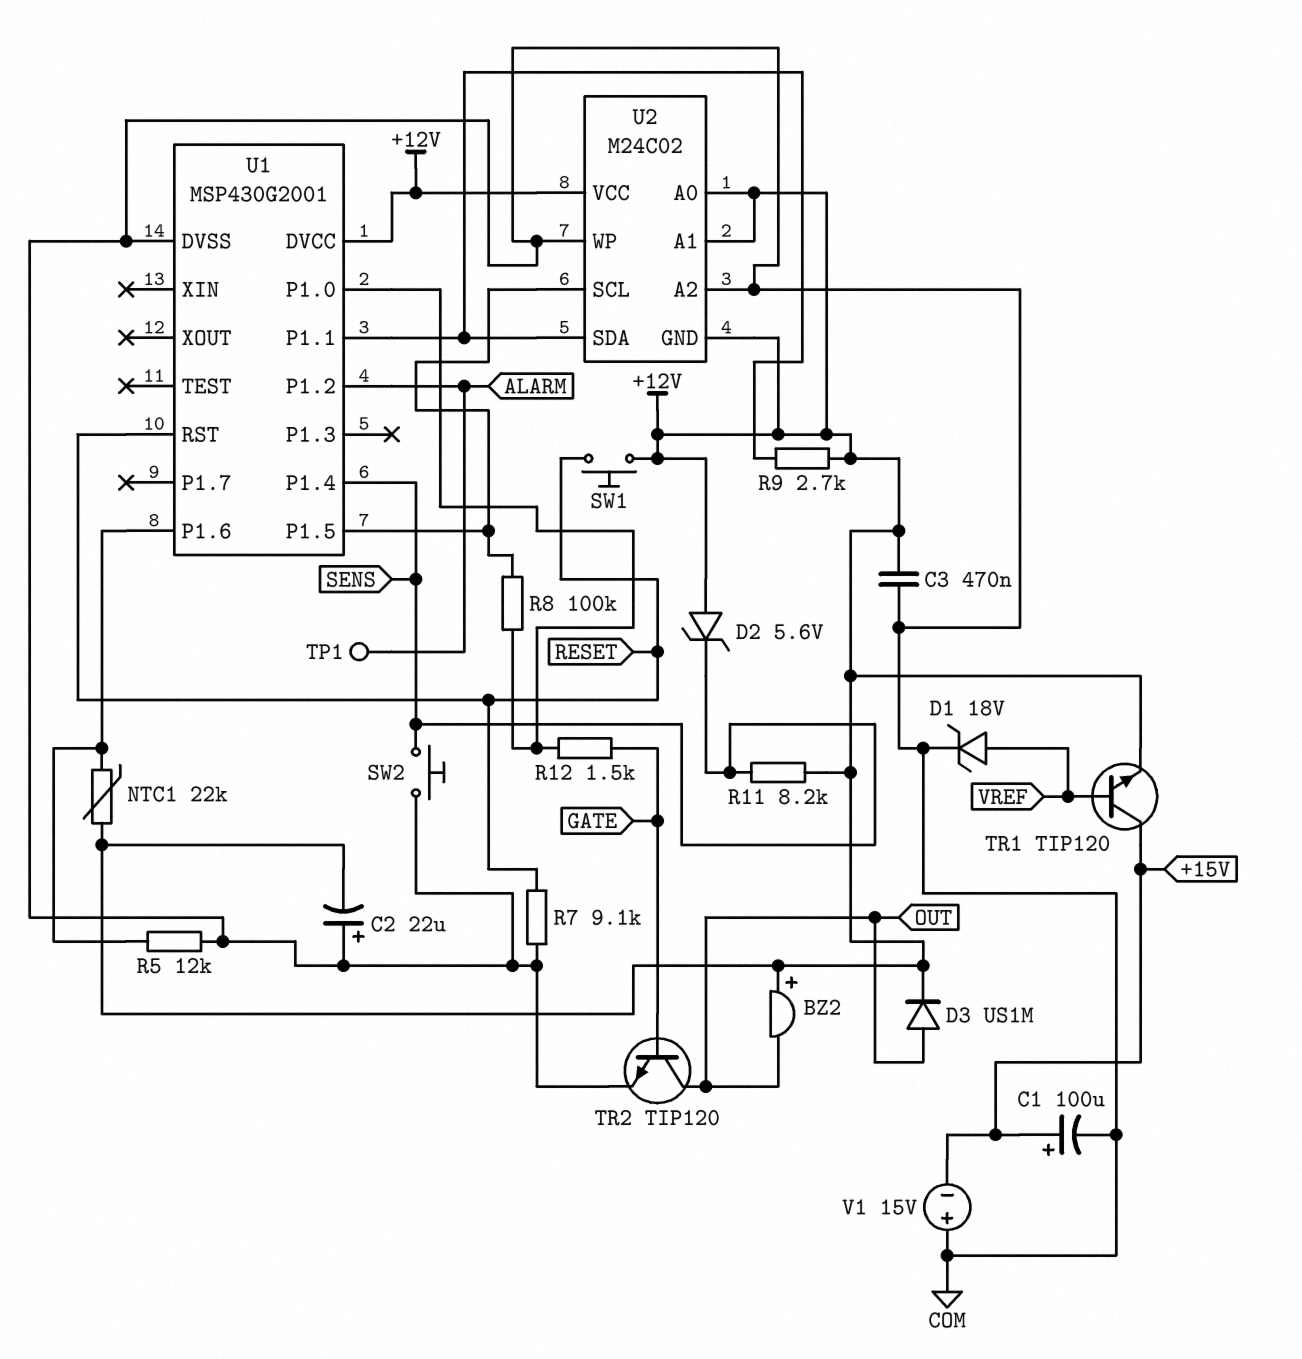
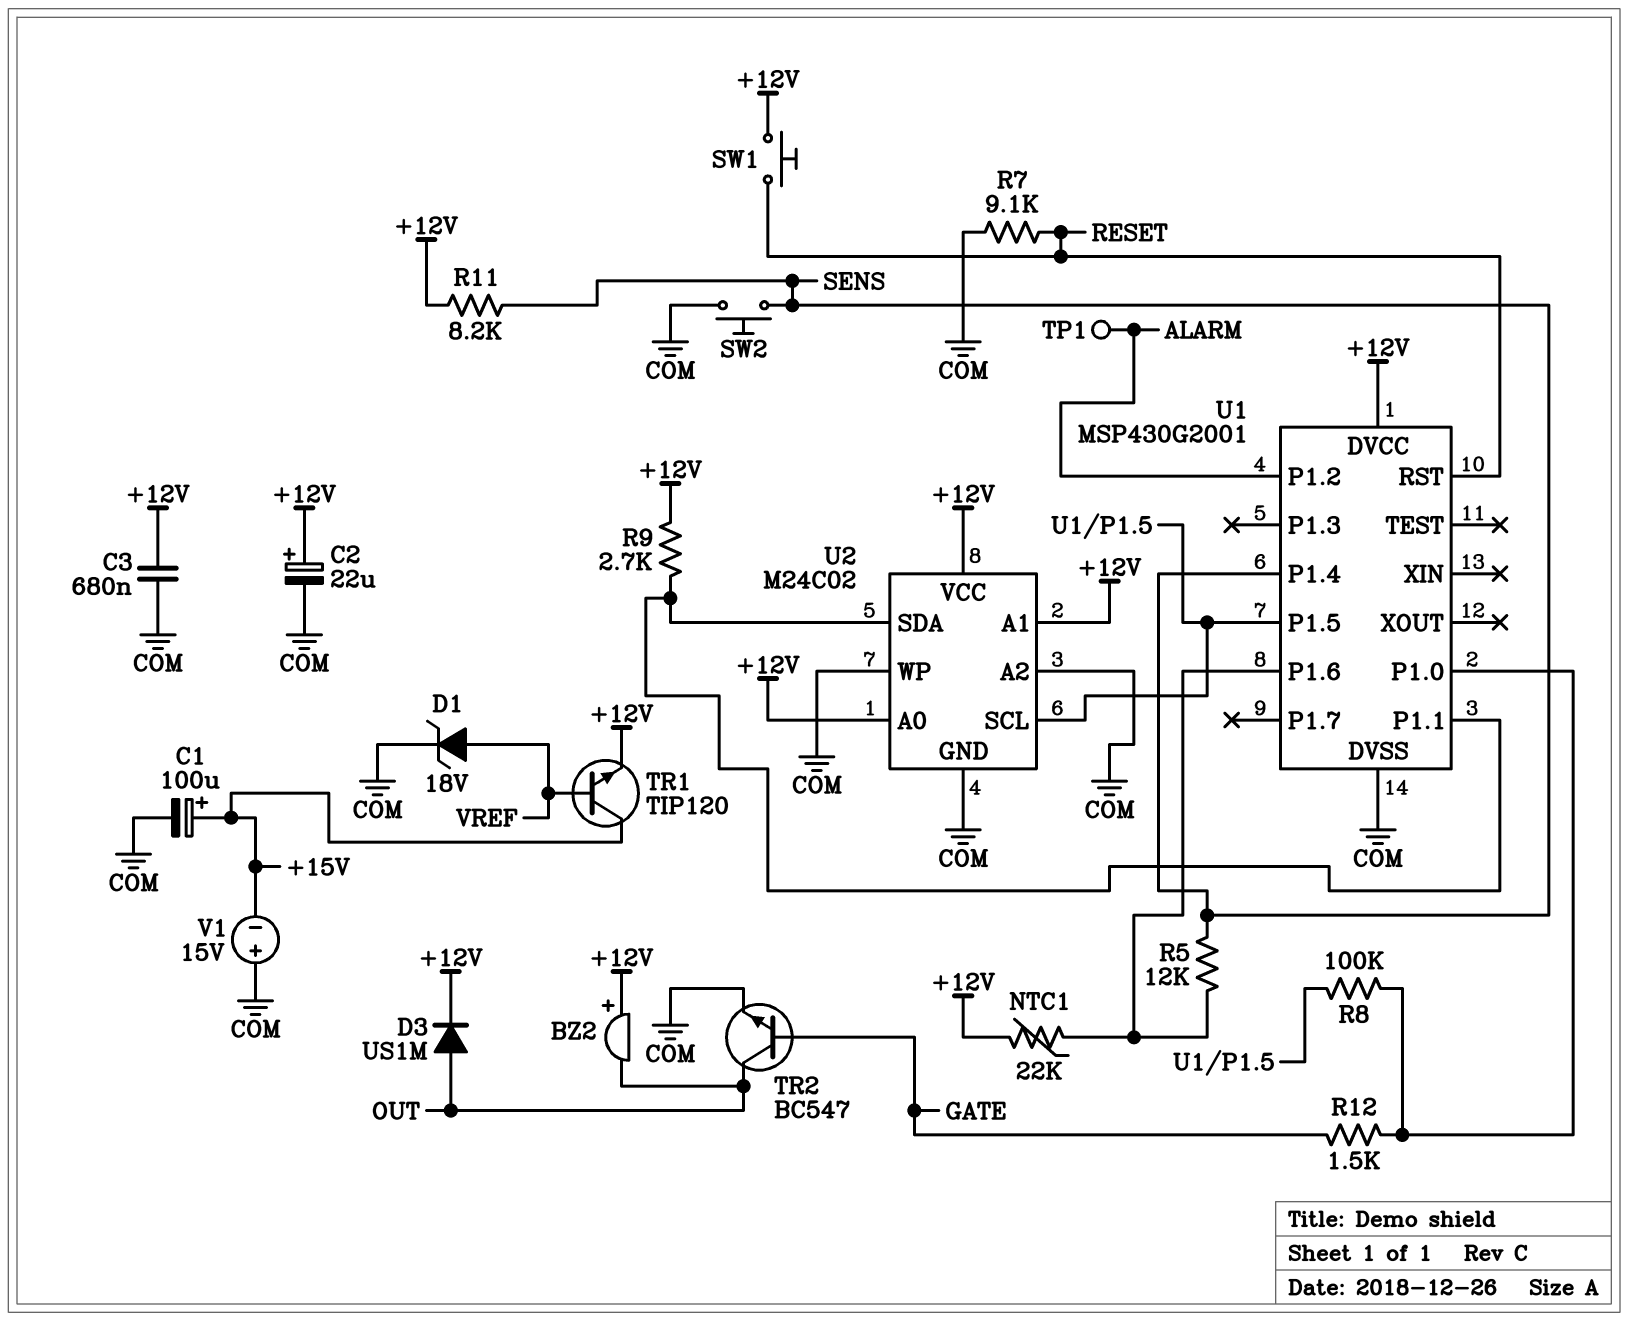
C2: 22uF (plus COM, minus +12V) -> 22uF (plus +12V, minus COM)
C3: 470nF (+12V, COM) -> 680nF (+12V, COM)
D2: zener 5.6V (A +12V, K SENS) -> none
R5: 12k (COM, U1/P1.6) -> 12k (SENS, U1/P1.6)
TR2: NPN TIP120 (B GATE, C OUT, E COM) -> NPN BC547 (B GATE, C OUT, E COM)
U2 pin GND: +12V -> COM

